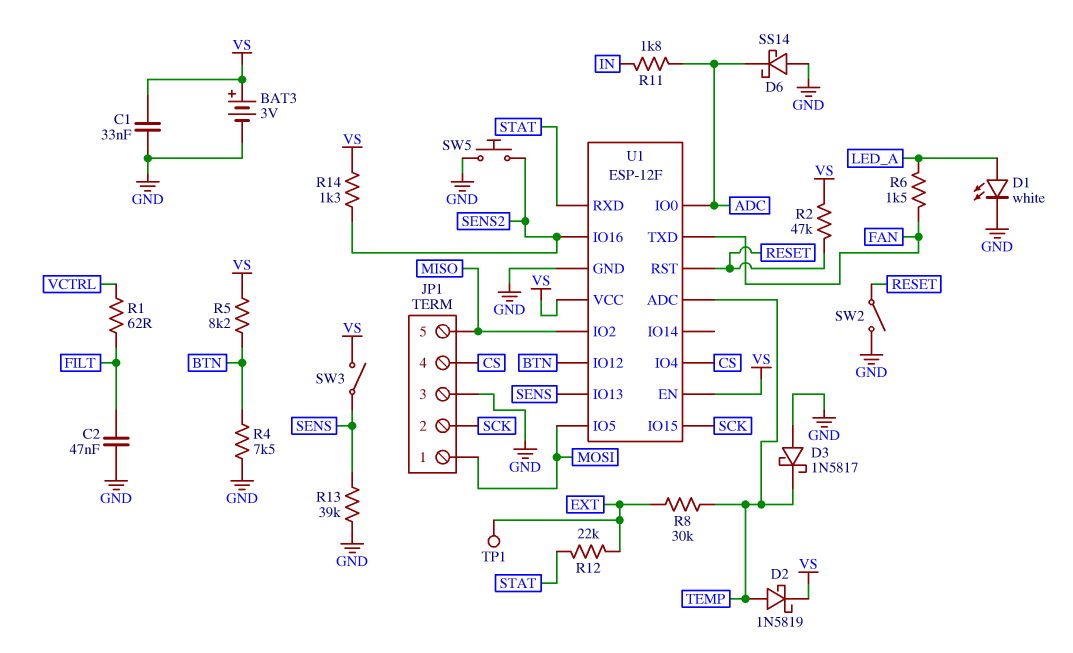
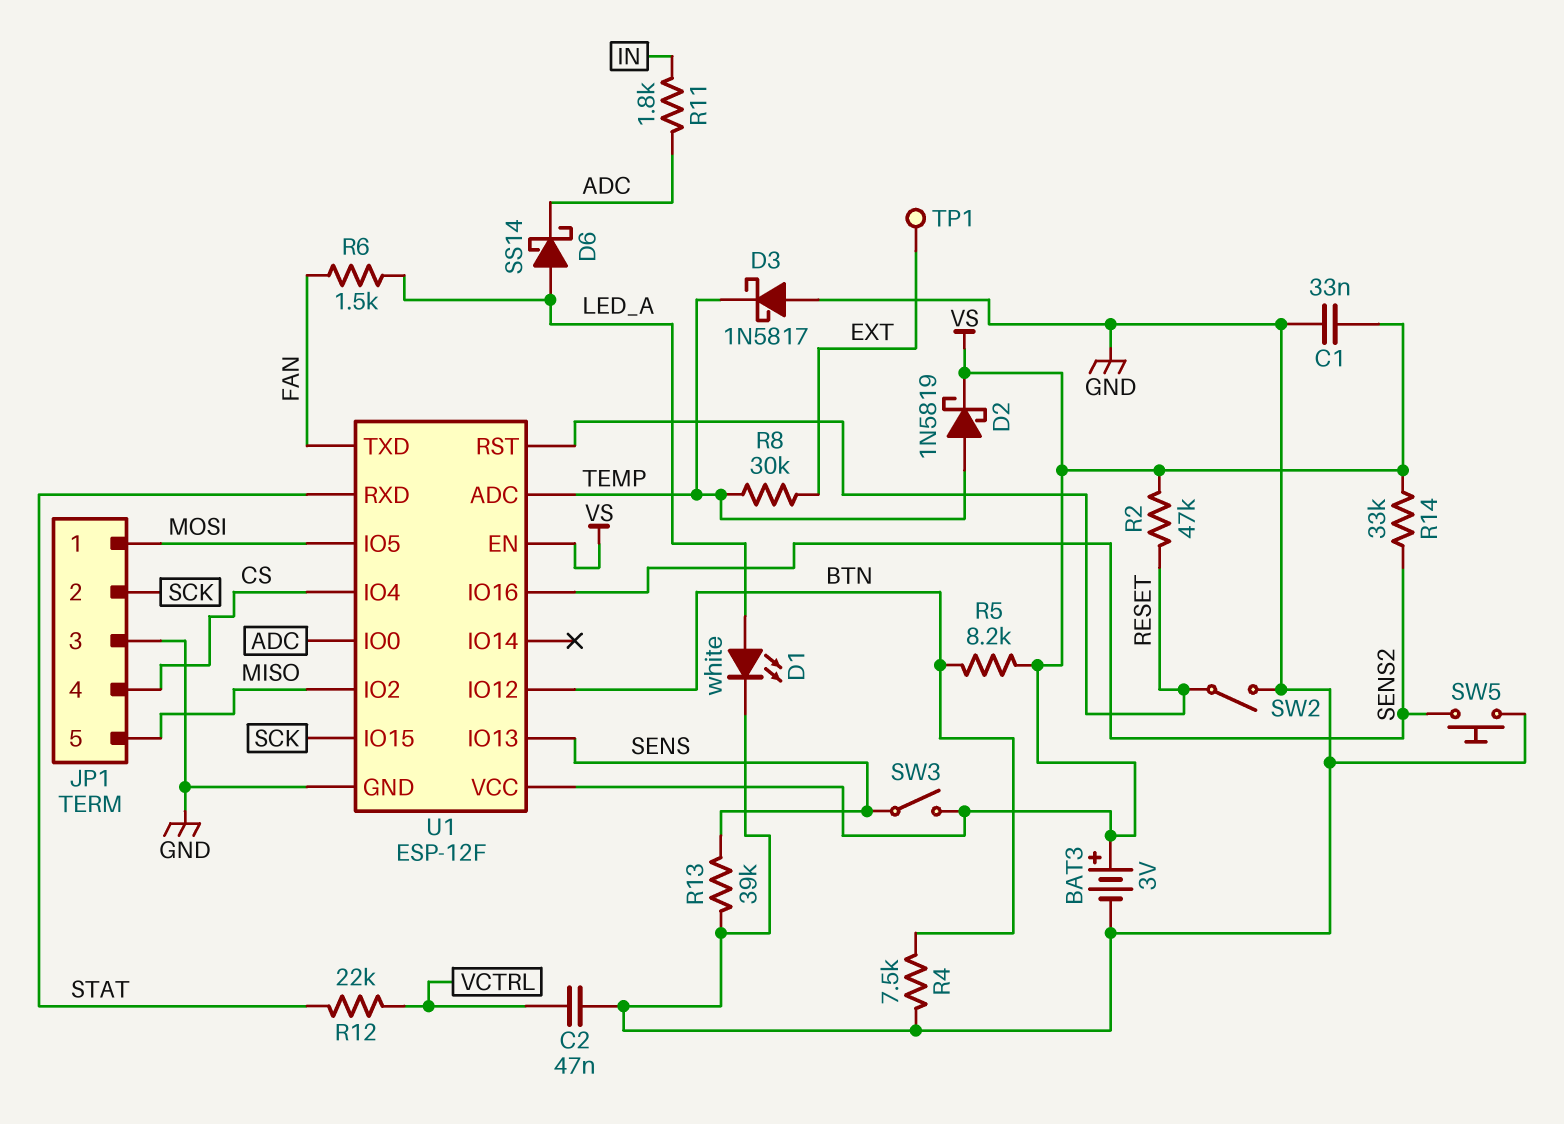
C2: 47nF (FILT, GND) -> 47nF (GND, VCTRL)
D6: schottky SS14 (A GND, K ADC) -> schottky SS14 (A LED_A, K ADC)
R1: 62 (FILT, VCTRL) -> none
R12: 22k (EXT, STAT) -> 22k (STAT, VCTRL)
R14: 1.3k (SENS2, VS) -> 33k (SENS2, VS)

